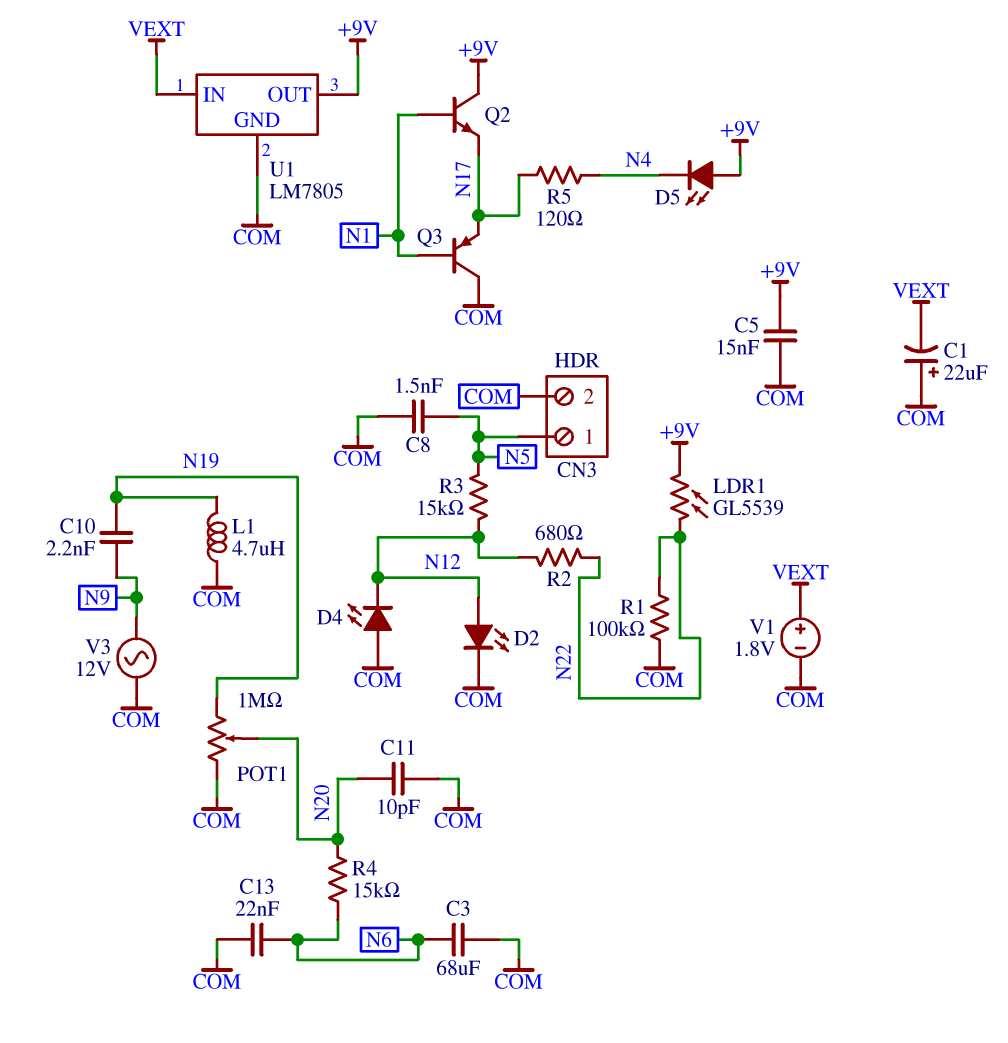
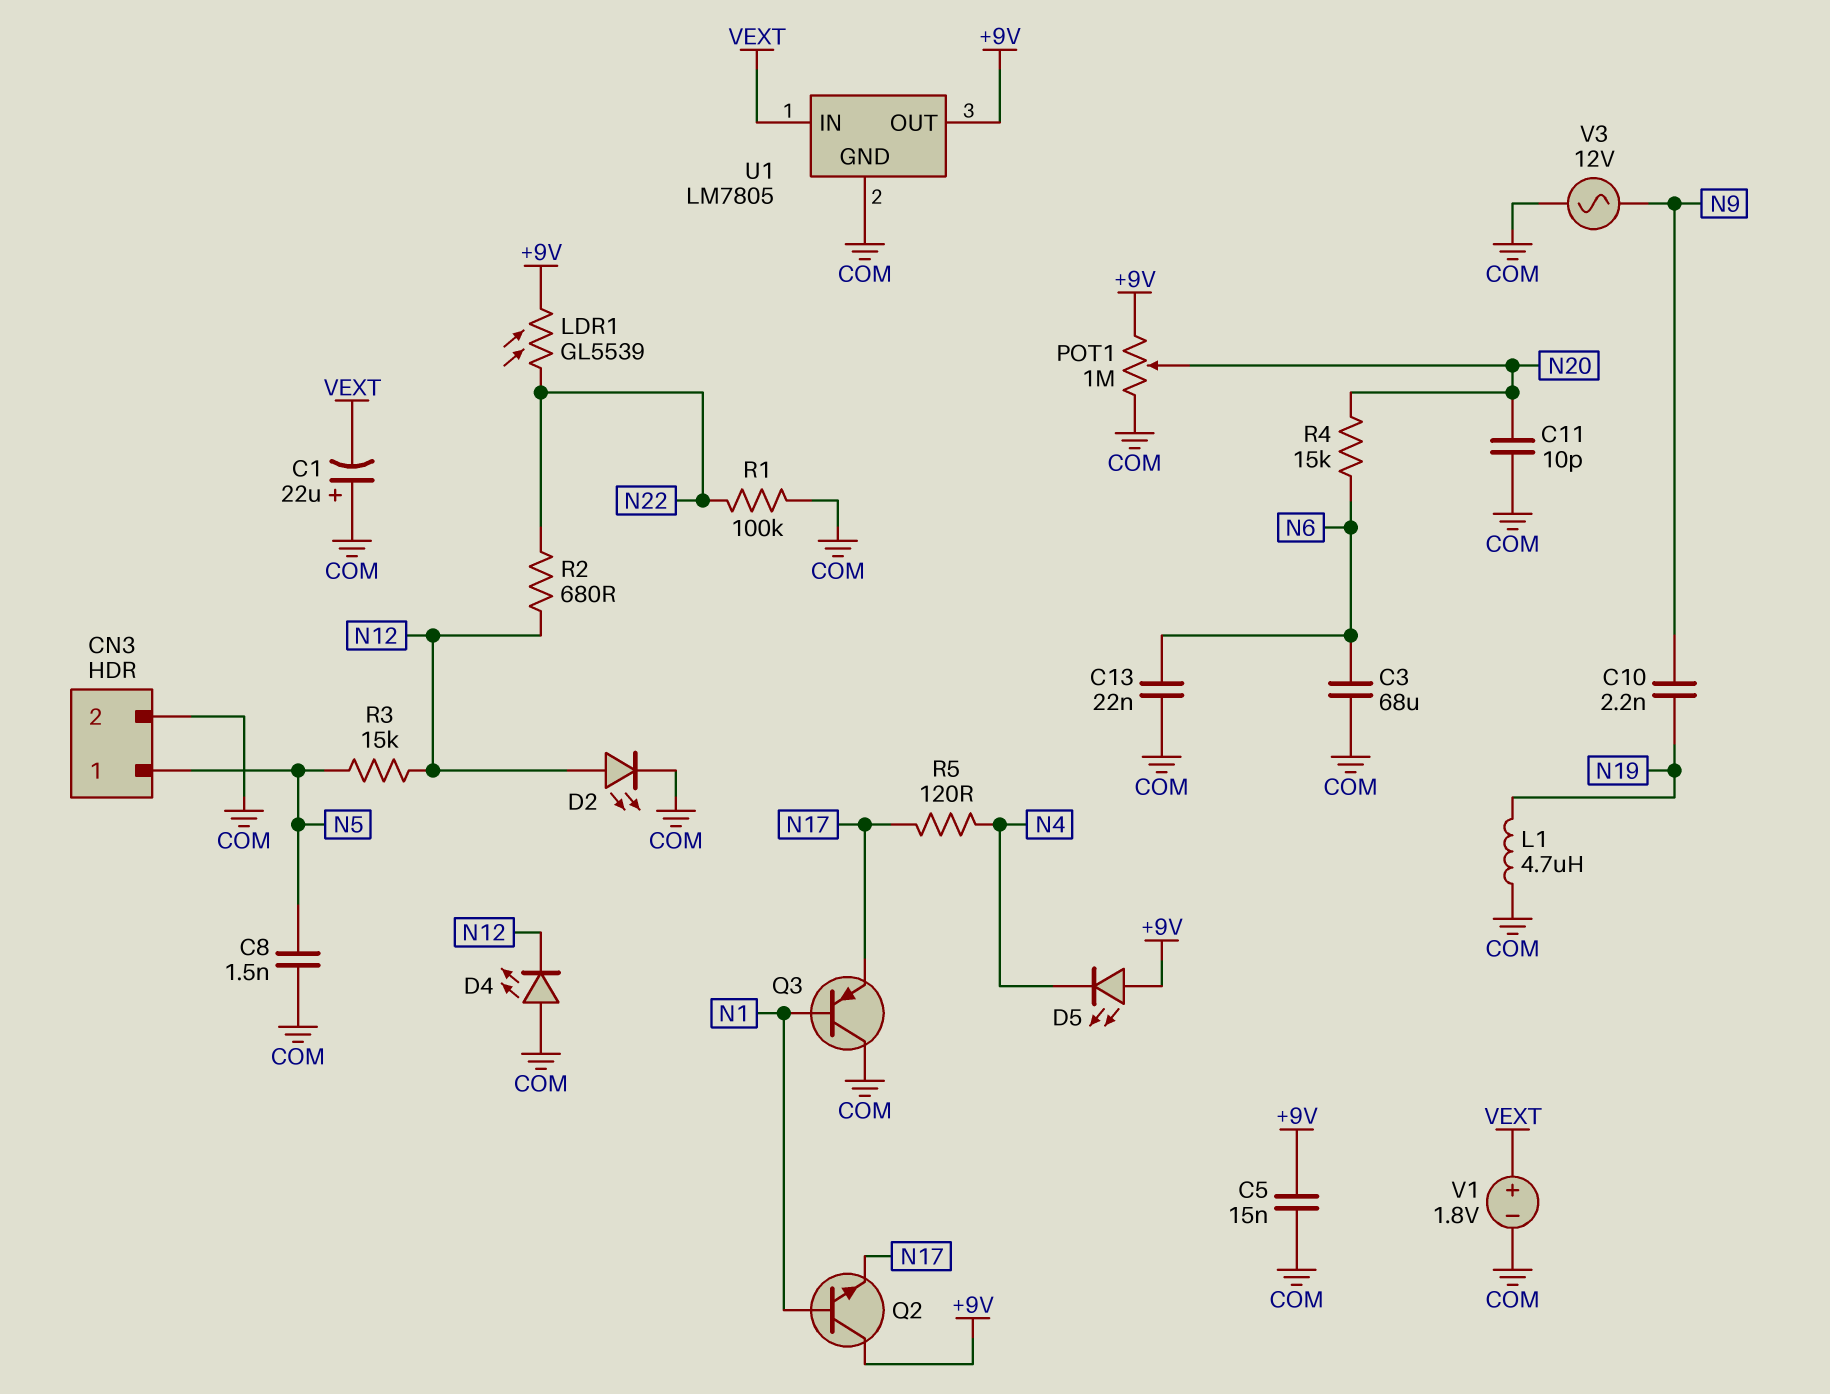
POT1: 1M (COM, N19, wiper N20) -> 1M (+9V, COM, wiper N20)

